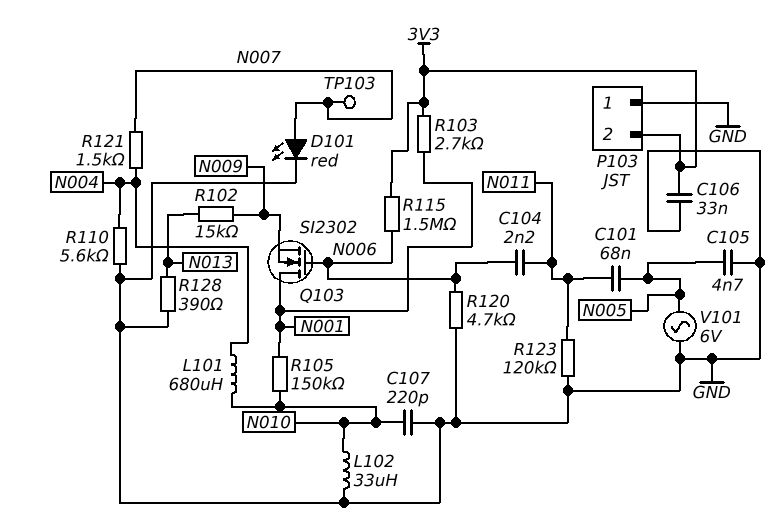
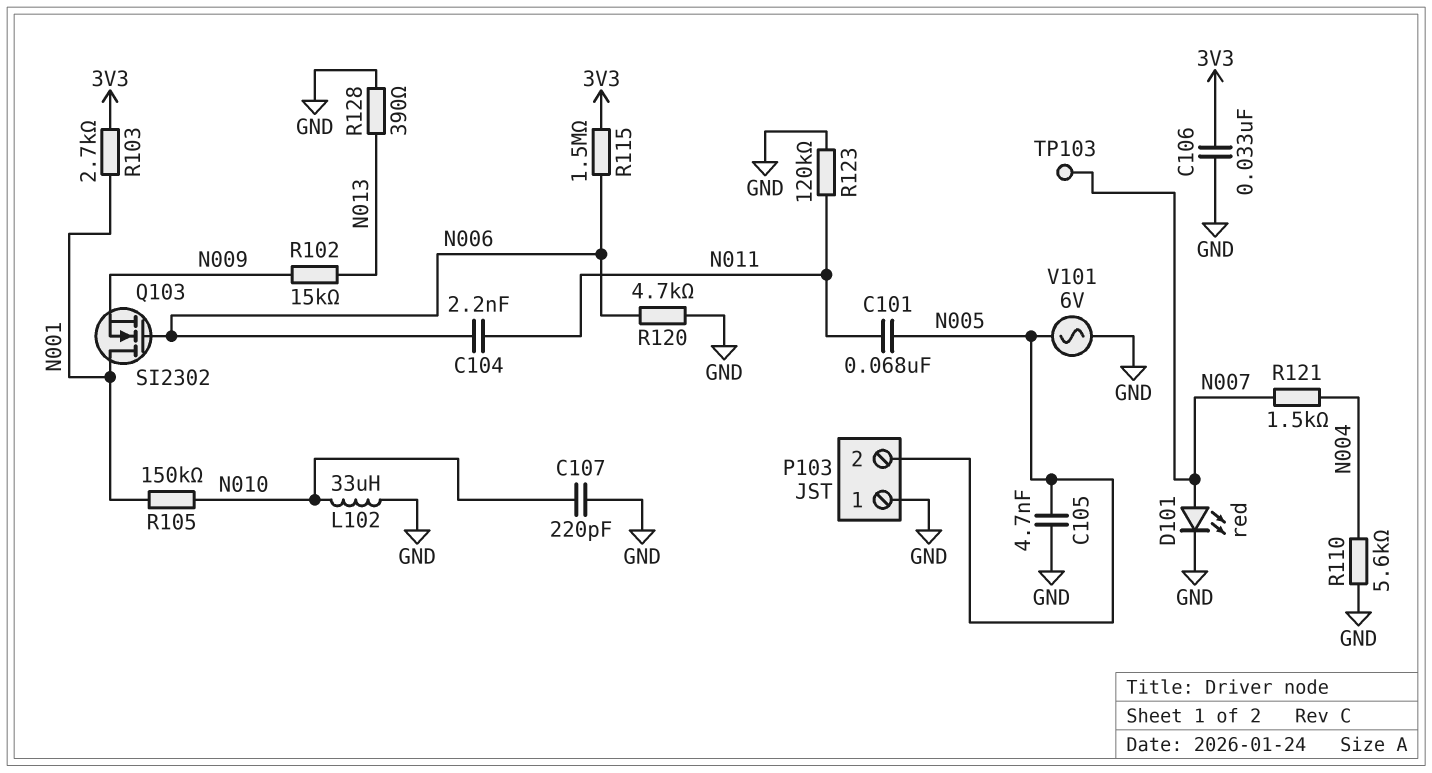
L101: 680uH (N004, N010) -> none
P103 pin 2: 3V3 -> N005

